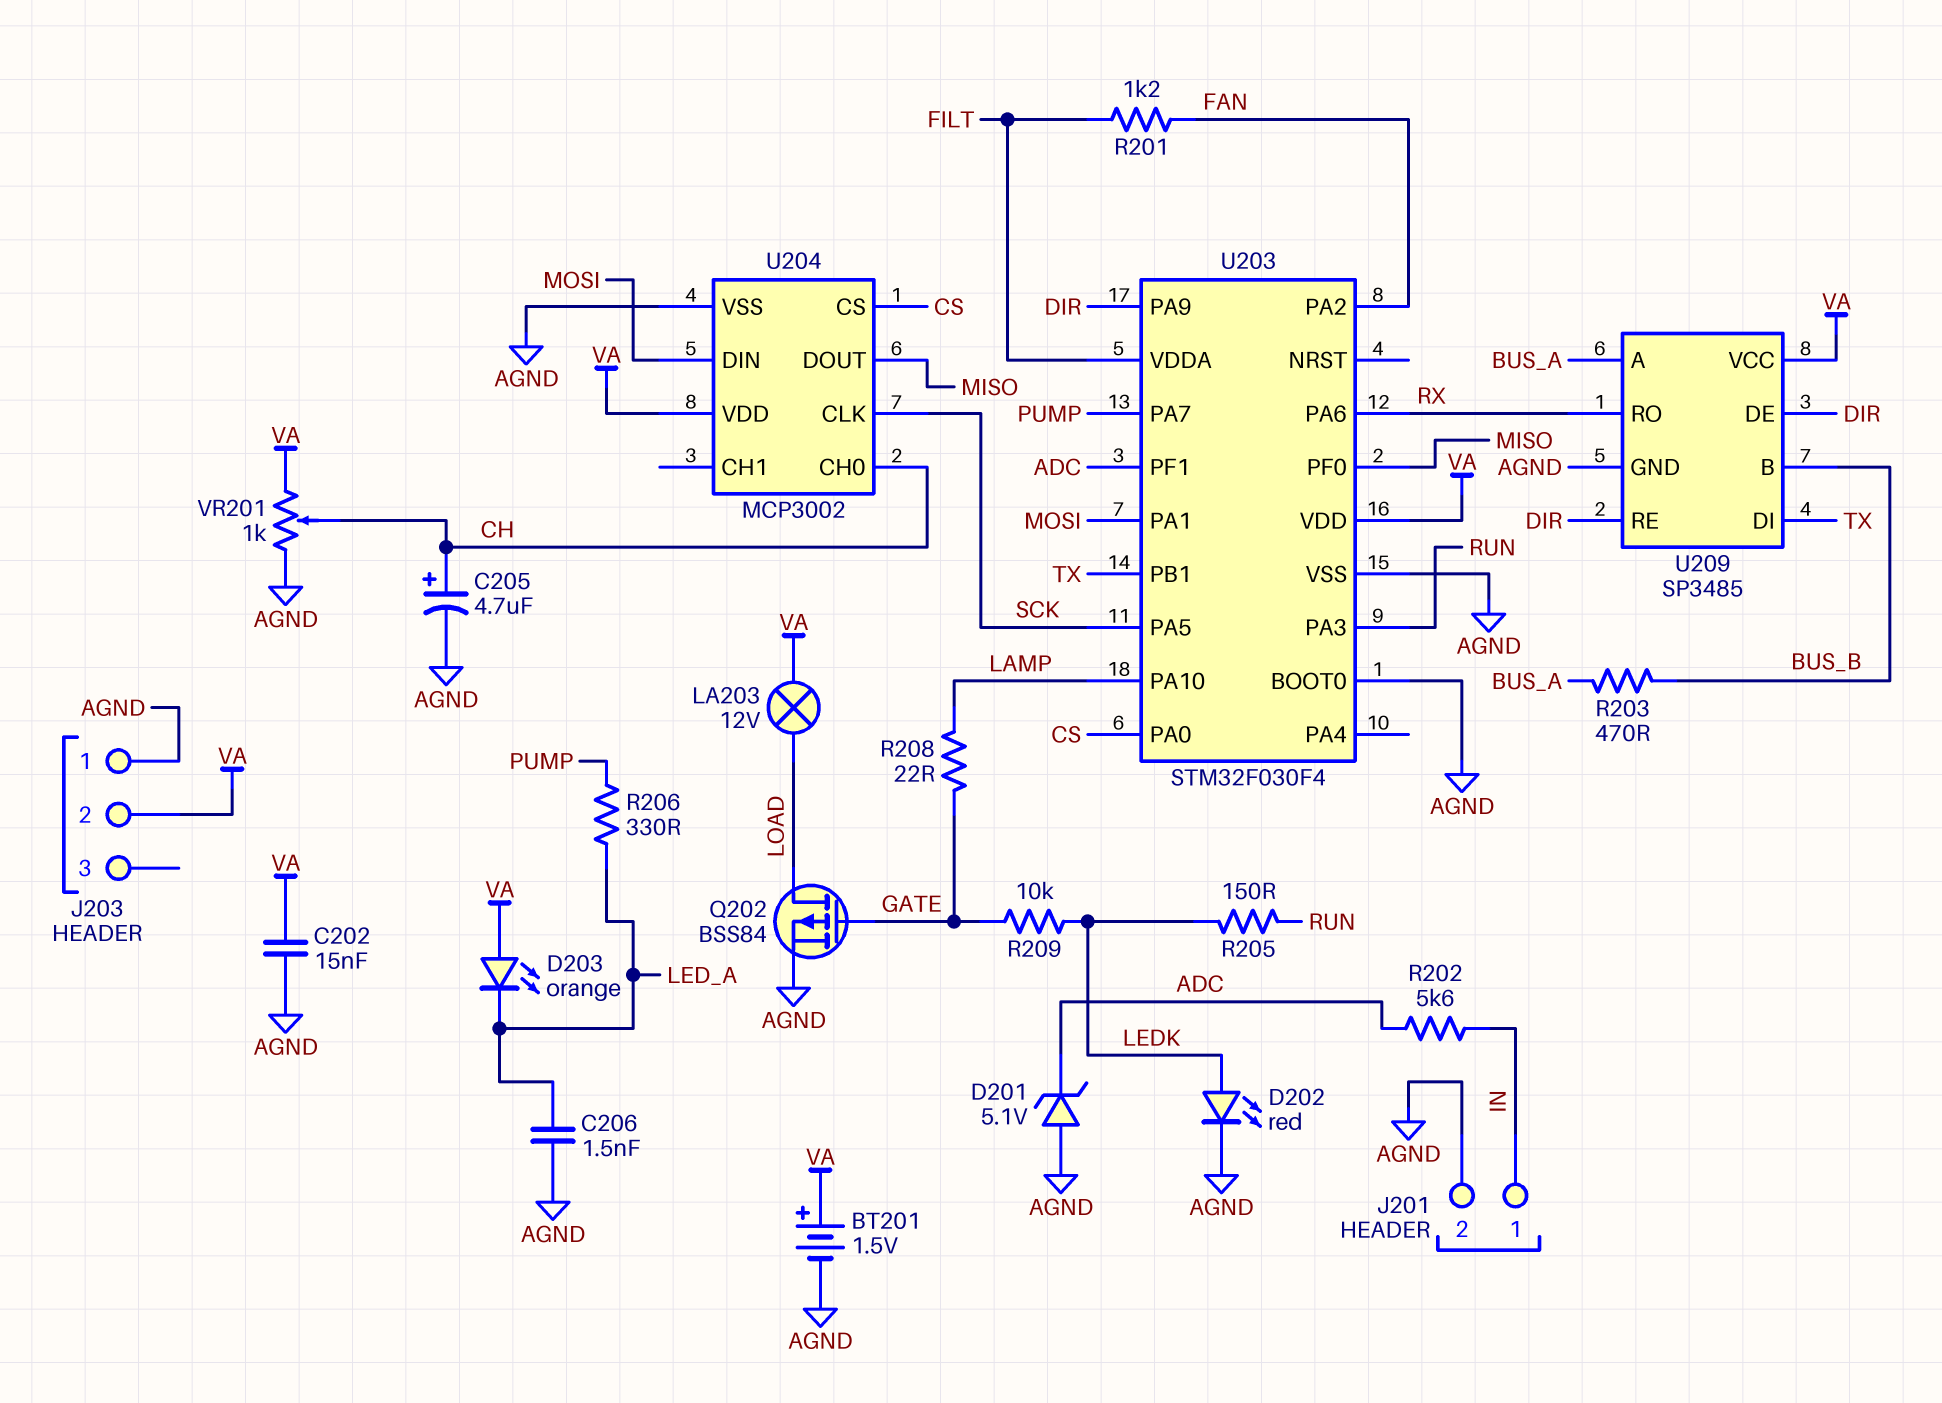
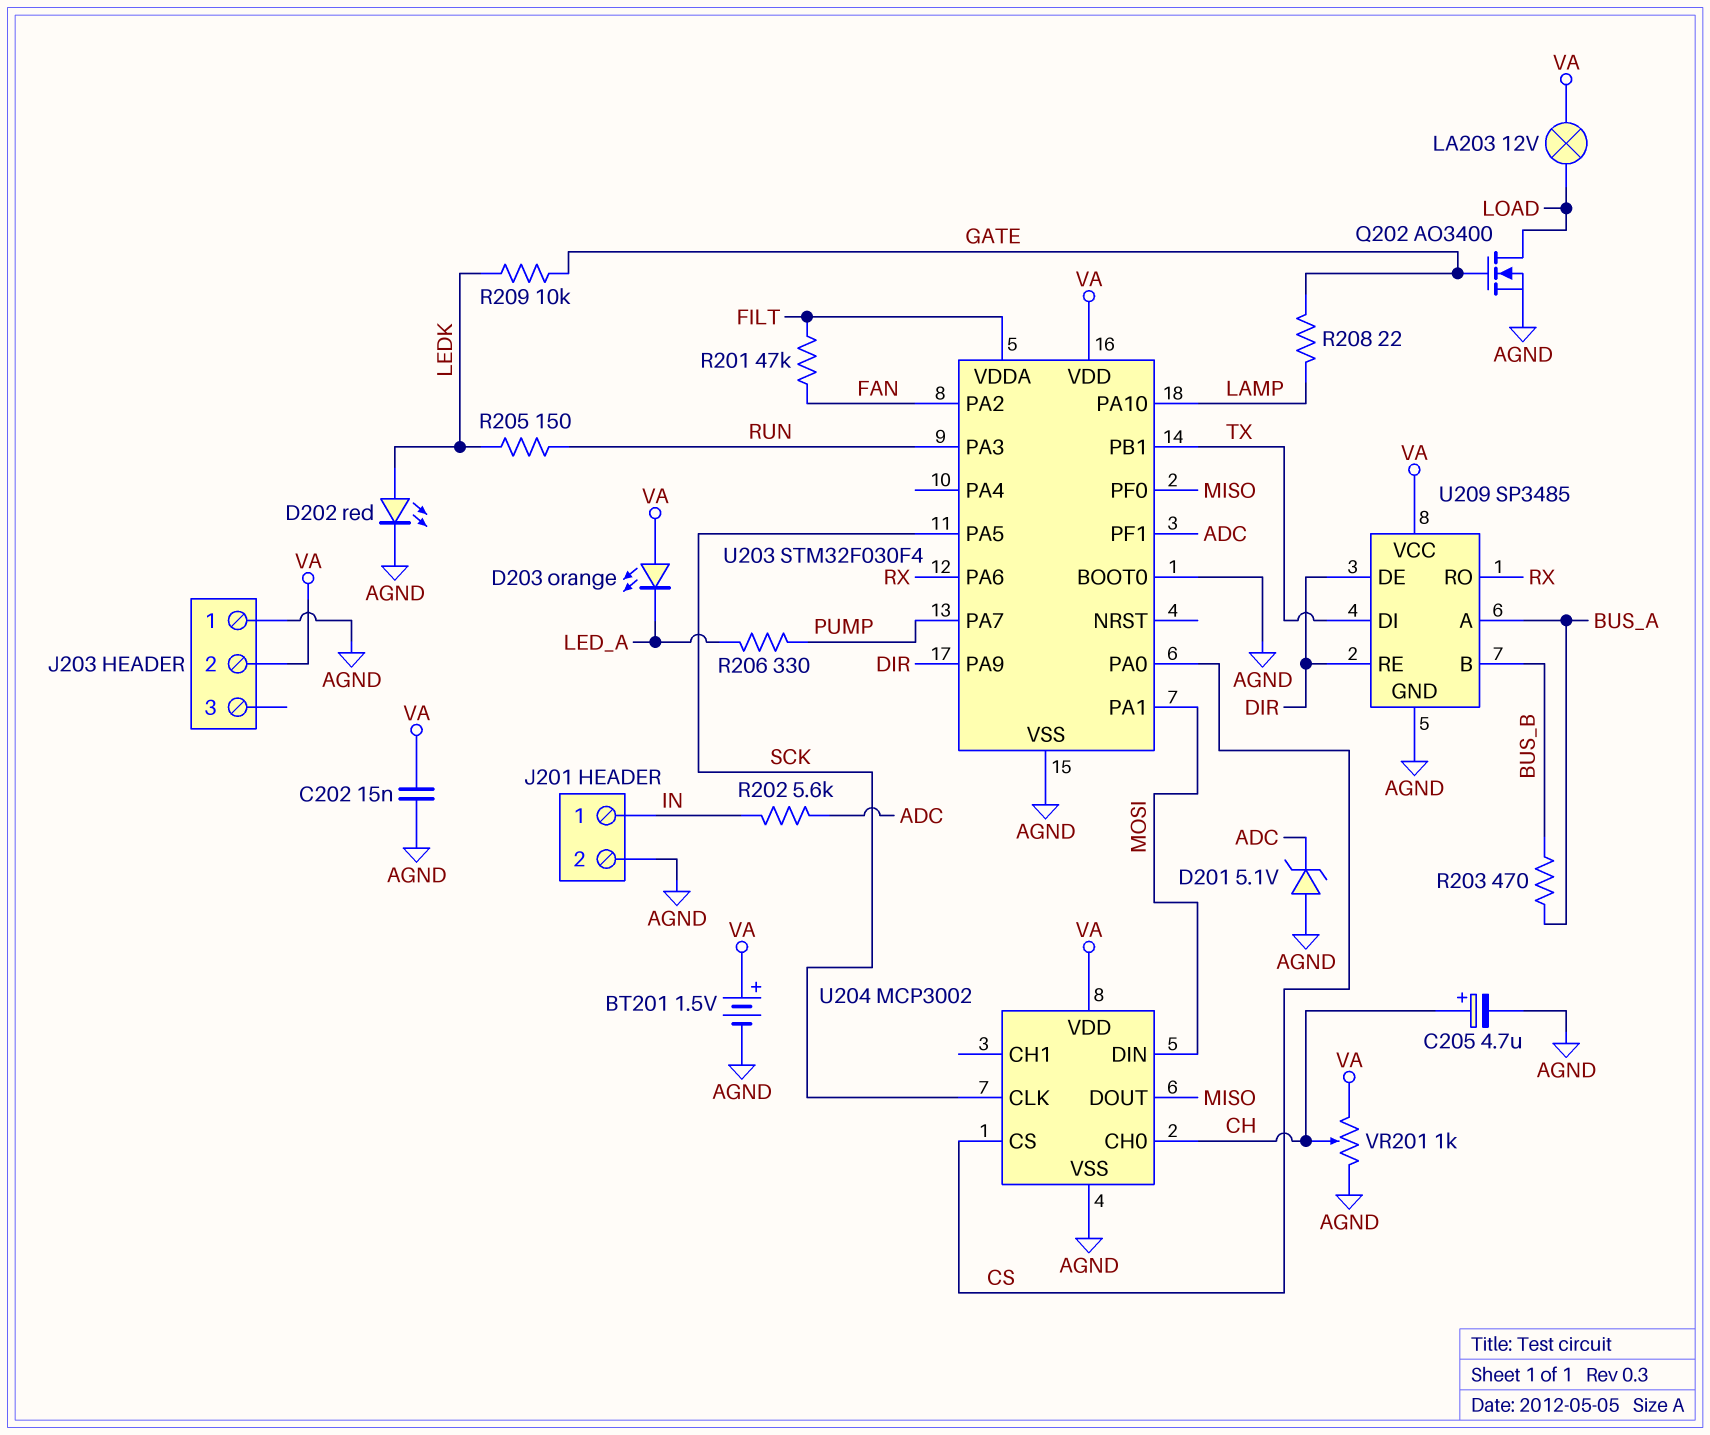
C206: 1.5nF (AGND, LED_A) -> none
Q202: PMOS BSS84 (G GATE, D LOAD, S AGND) -> NMOS AO3400 (G GATE, D LOAD, S AGND)
R201: 1.2k (FAN, FILT) -> 47k (FAN, FILT)

